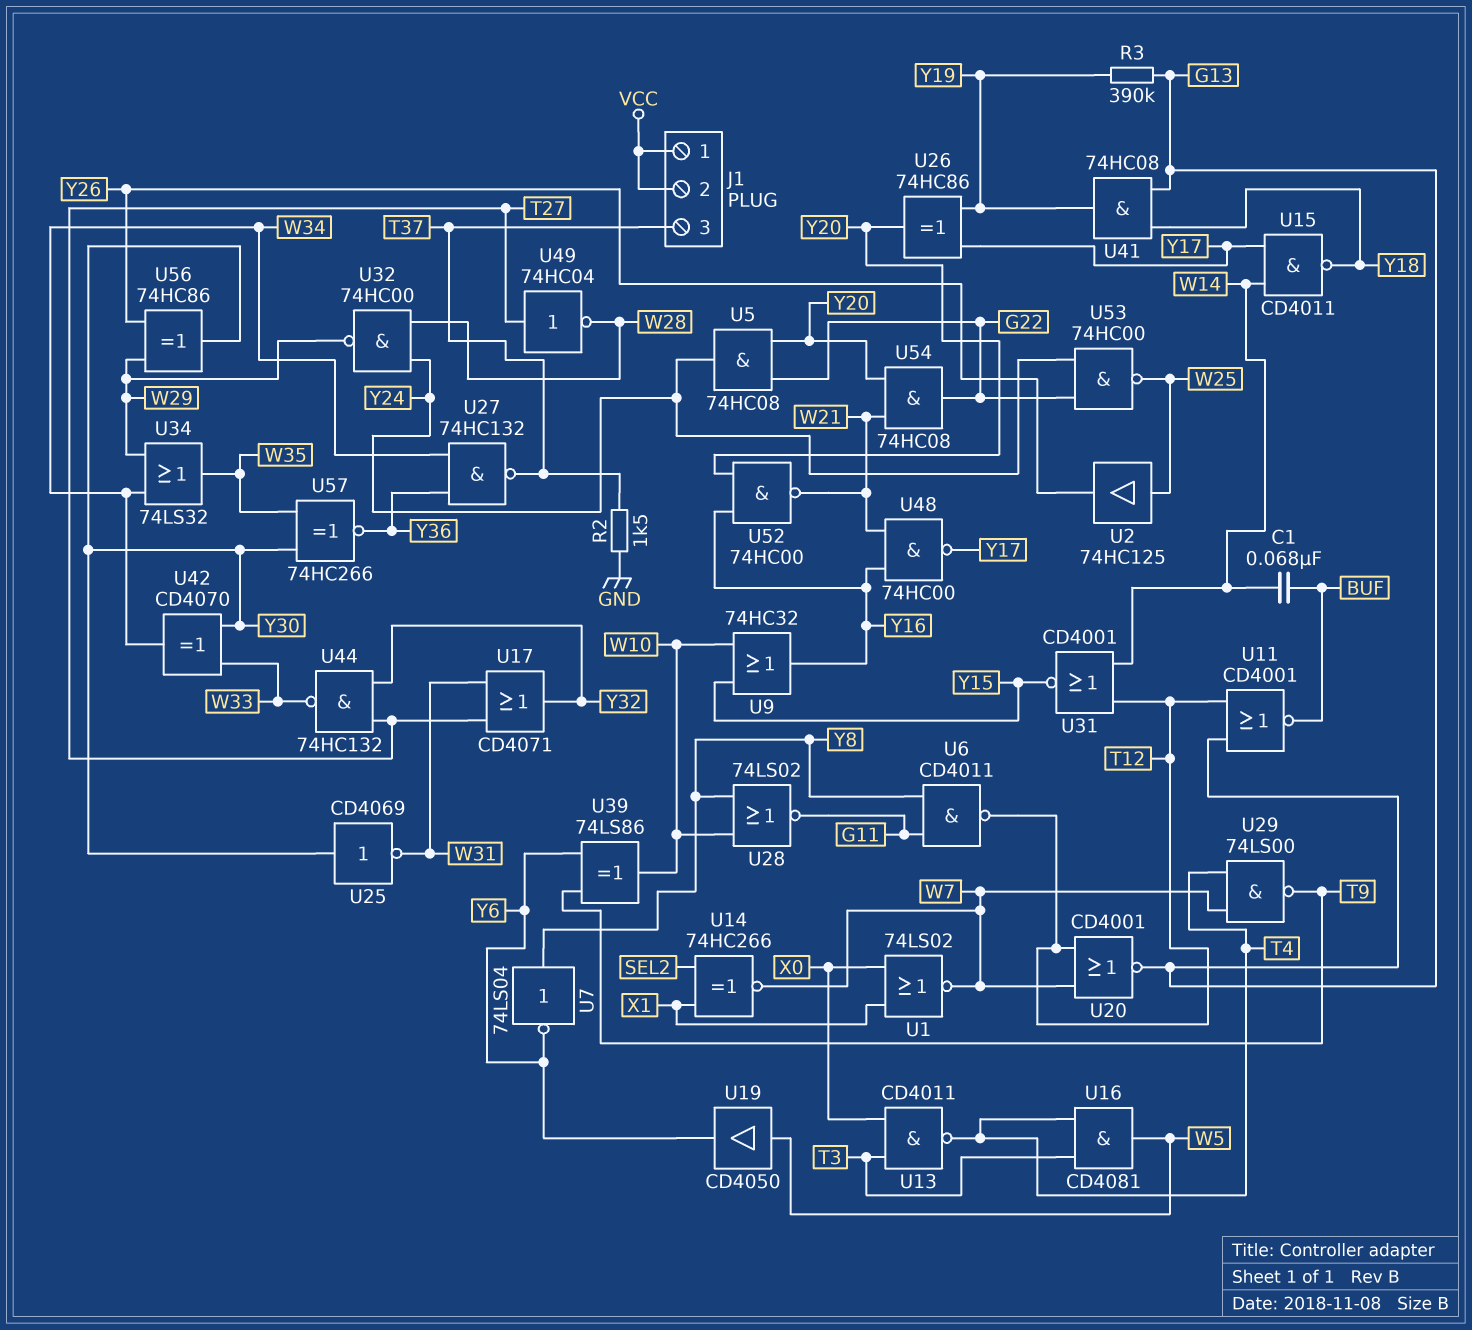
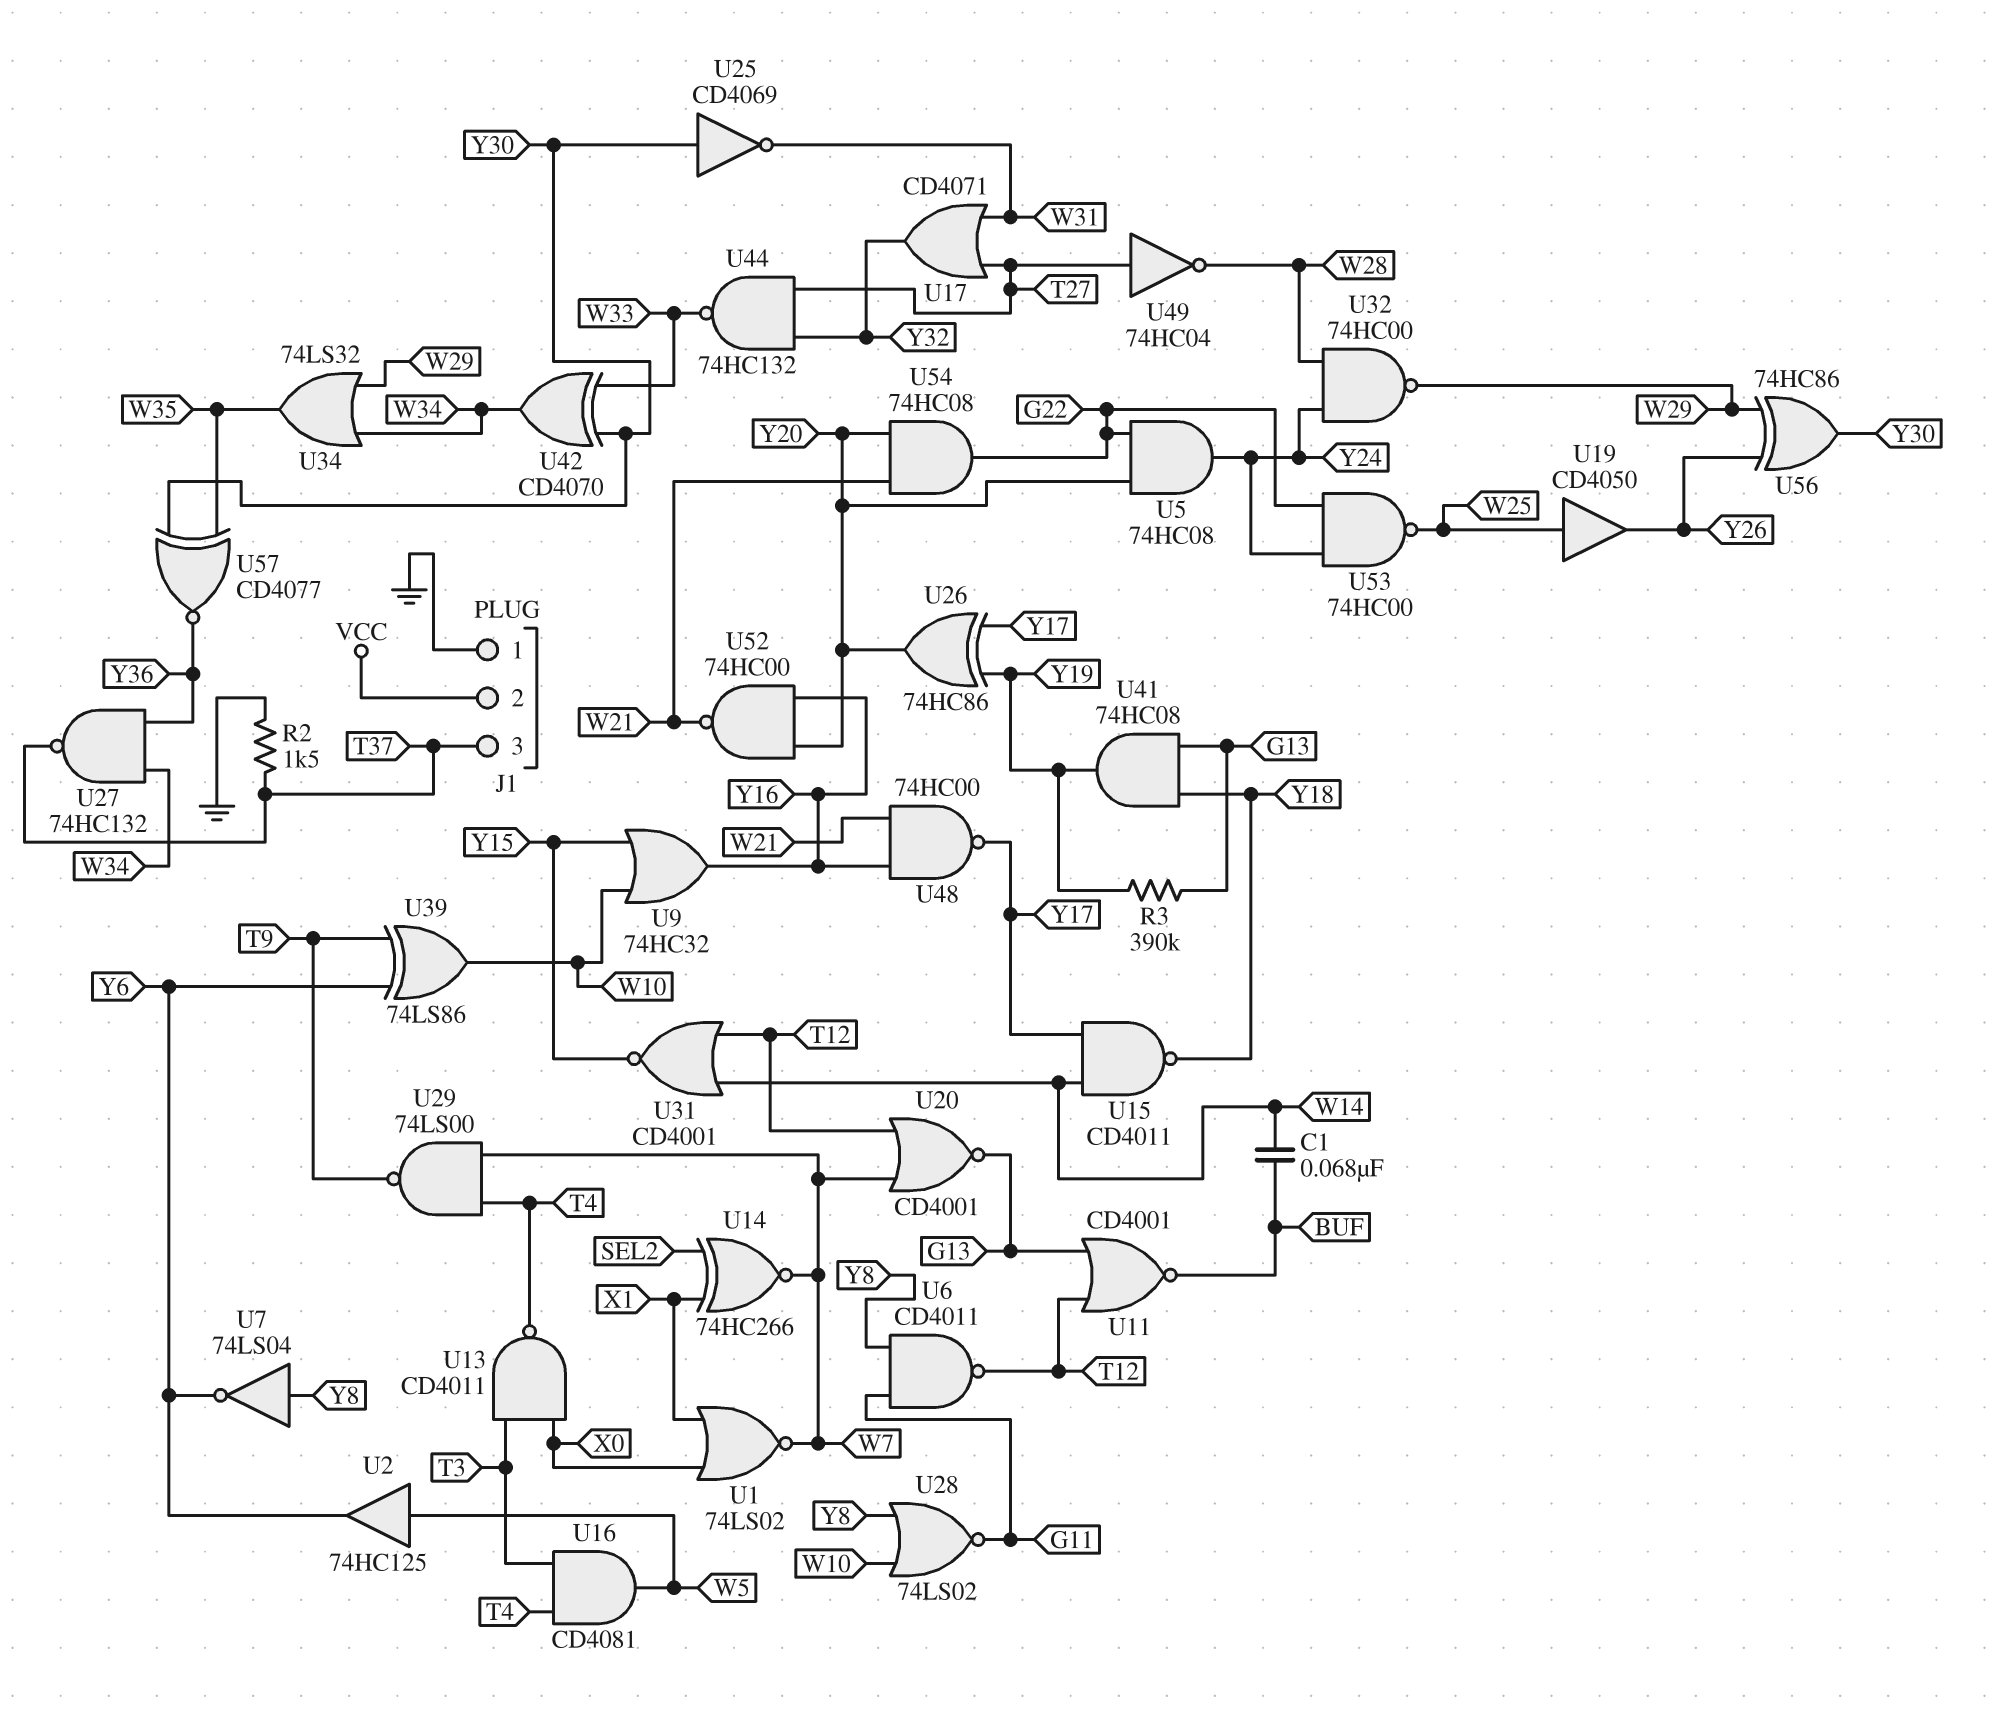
J1 pin 1: VCC -> GND
U2: buffer 74HC125 (in W25, out Y26) -> buffer 74HC125 (in W5, out Y6)
U19: buffer CD4050 (in W5, out Y6) -> buffer CD4050 (in W25, out Y26)
U57: XNOR 74HC266 (in W35, in Y30, out Y36) -> XNOR CD4077 (in W35, in Y30, out Y36)

